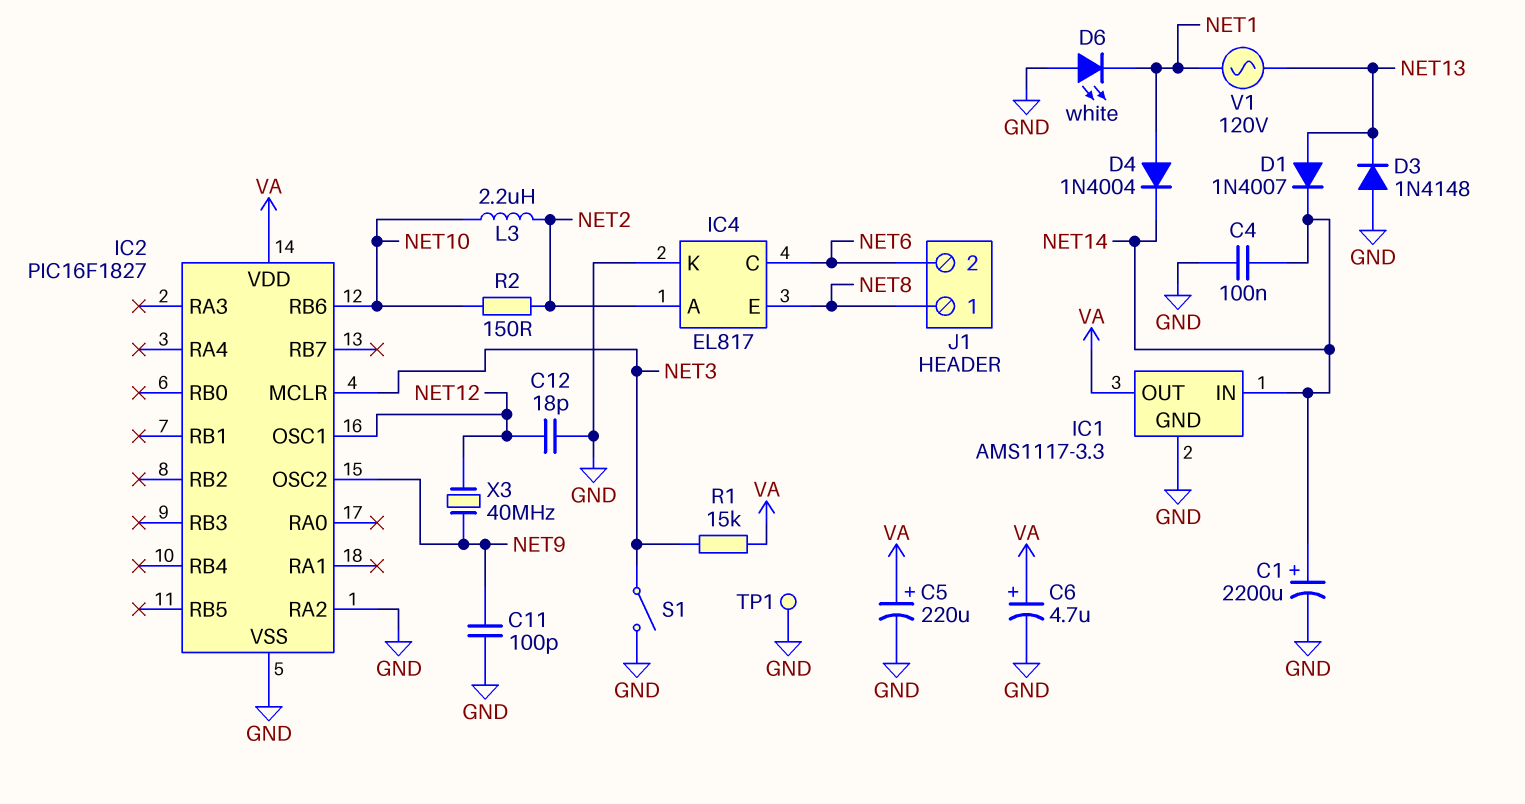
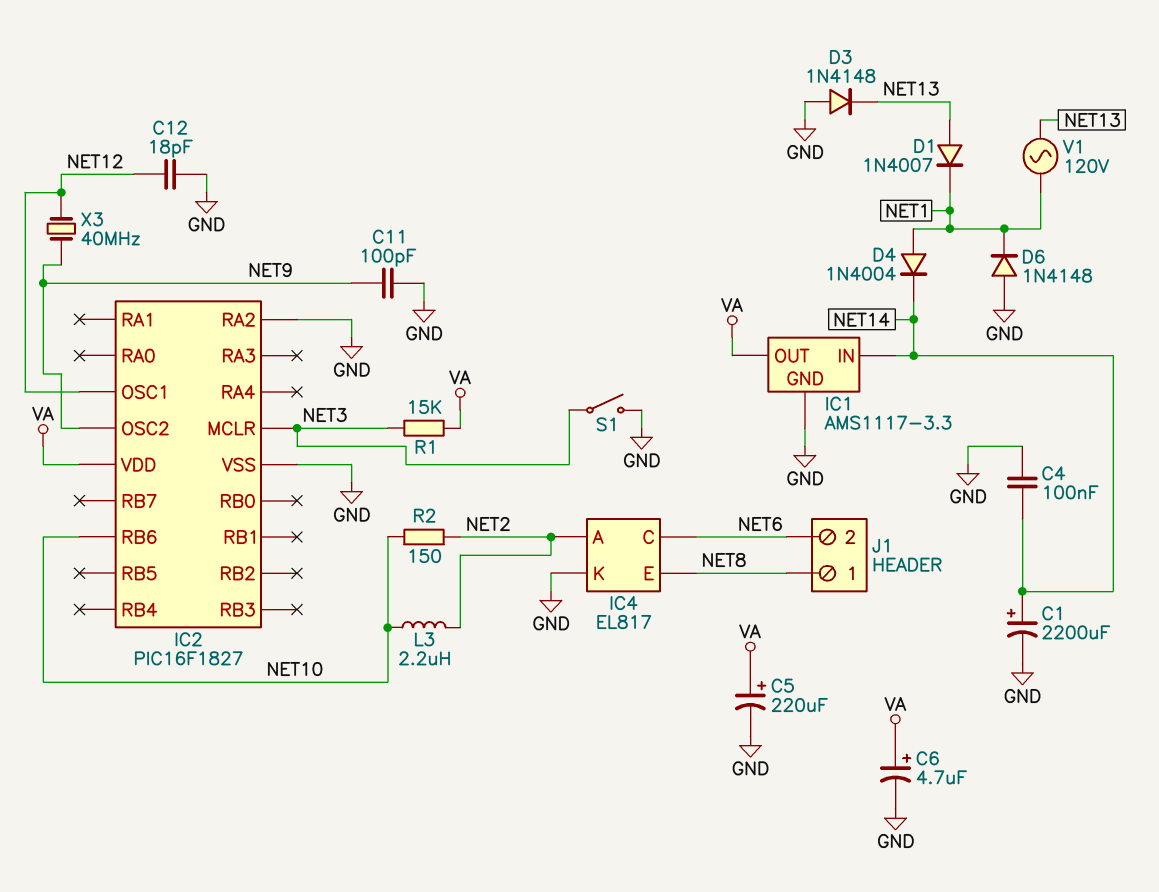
D1: diode 1N4007 (A NET13, K NET14) -> diode 1N4007 (A NET13, K NET1)
D6: LED white (A GND, K NET1) -> diode 1N4148 (A GND, K NET1)
TP1: test point (GND) -> none

